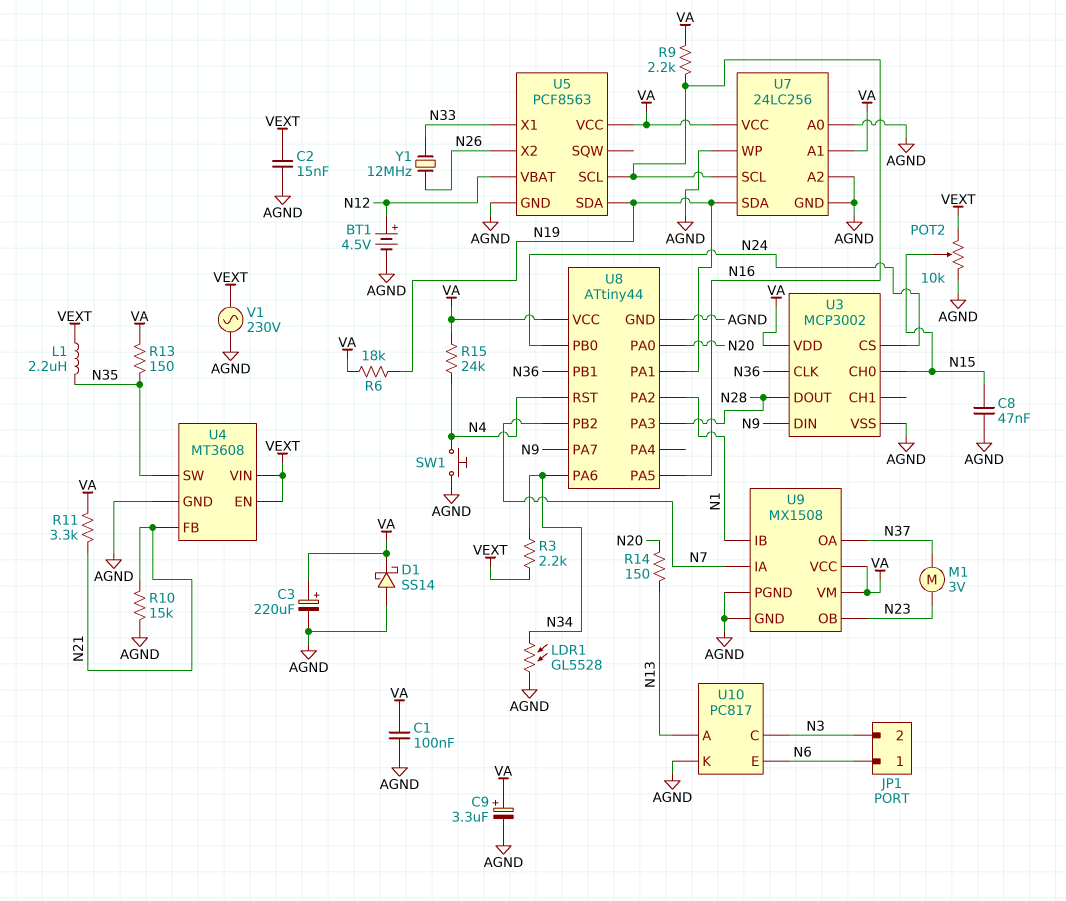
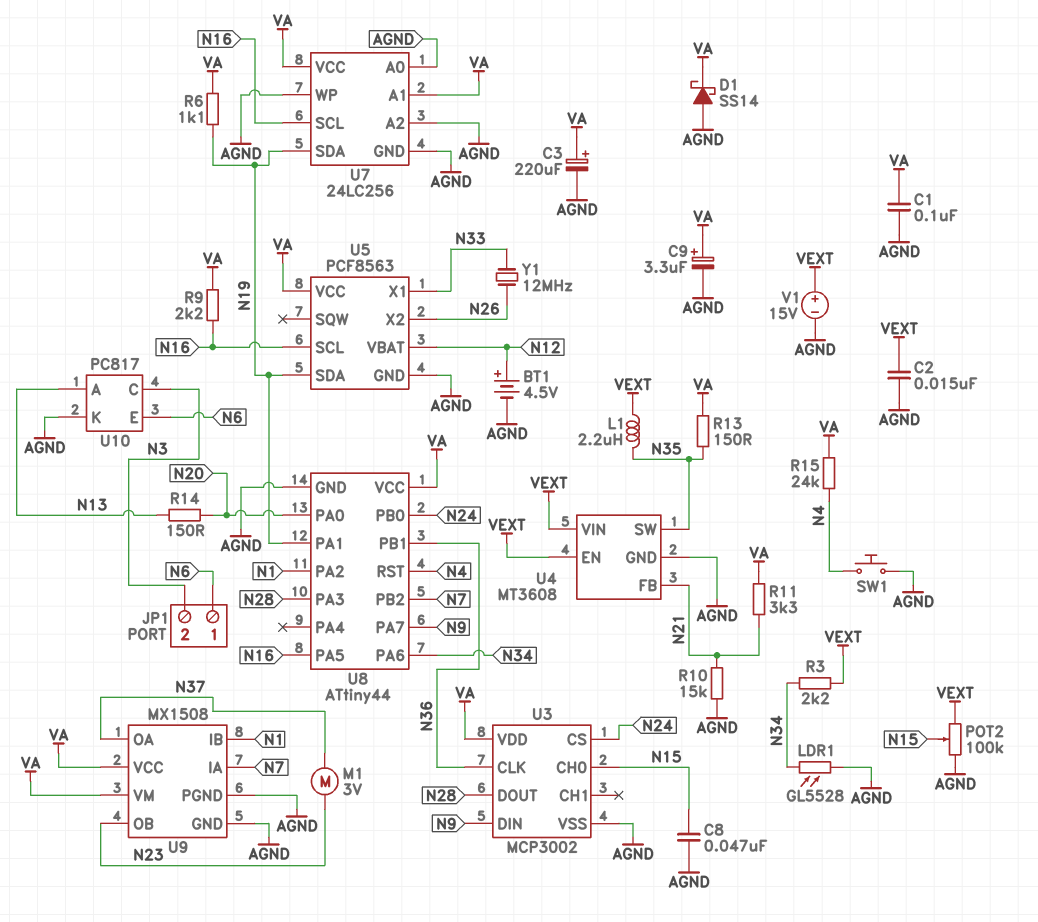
POT2: 10k (AGND, VEXT, wiper N15) -> 100k (AGND, VEXT, wiper N15)
R6: 18k (N19, VA) -> 1.1k (N19, VA)
V1: AC 230V (AGND, VEXT) -> 15V (plus VEXT, minus AGND)

